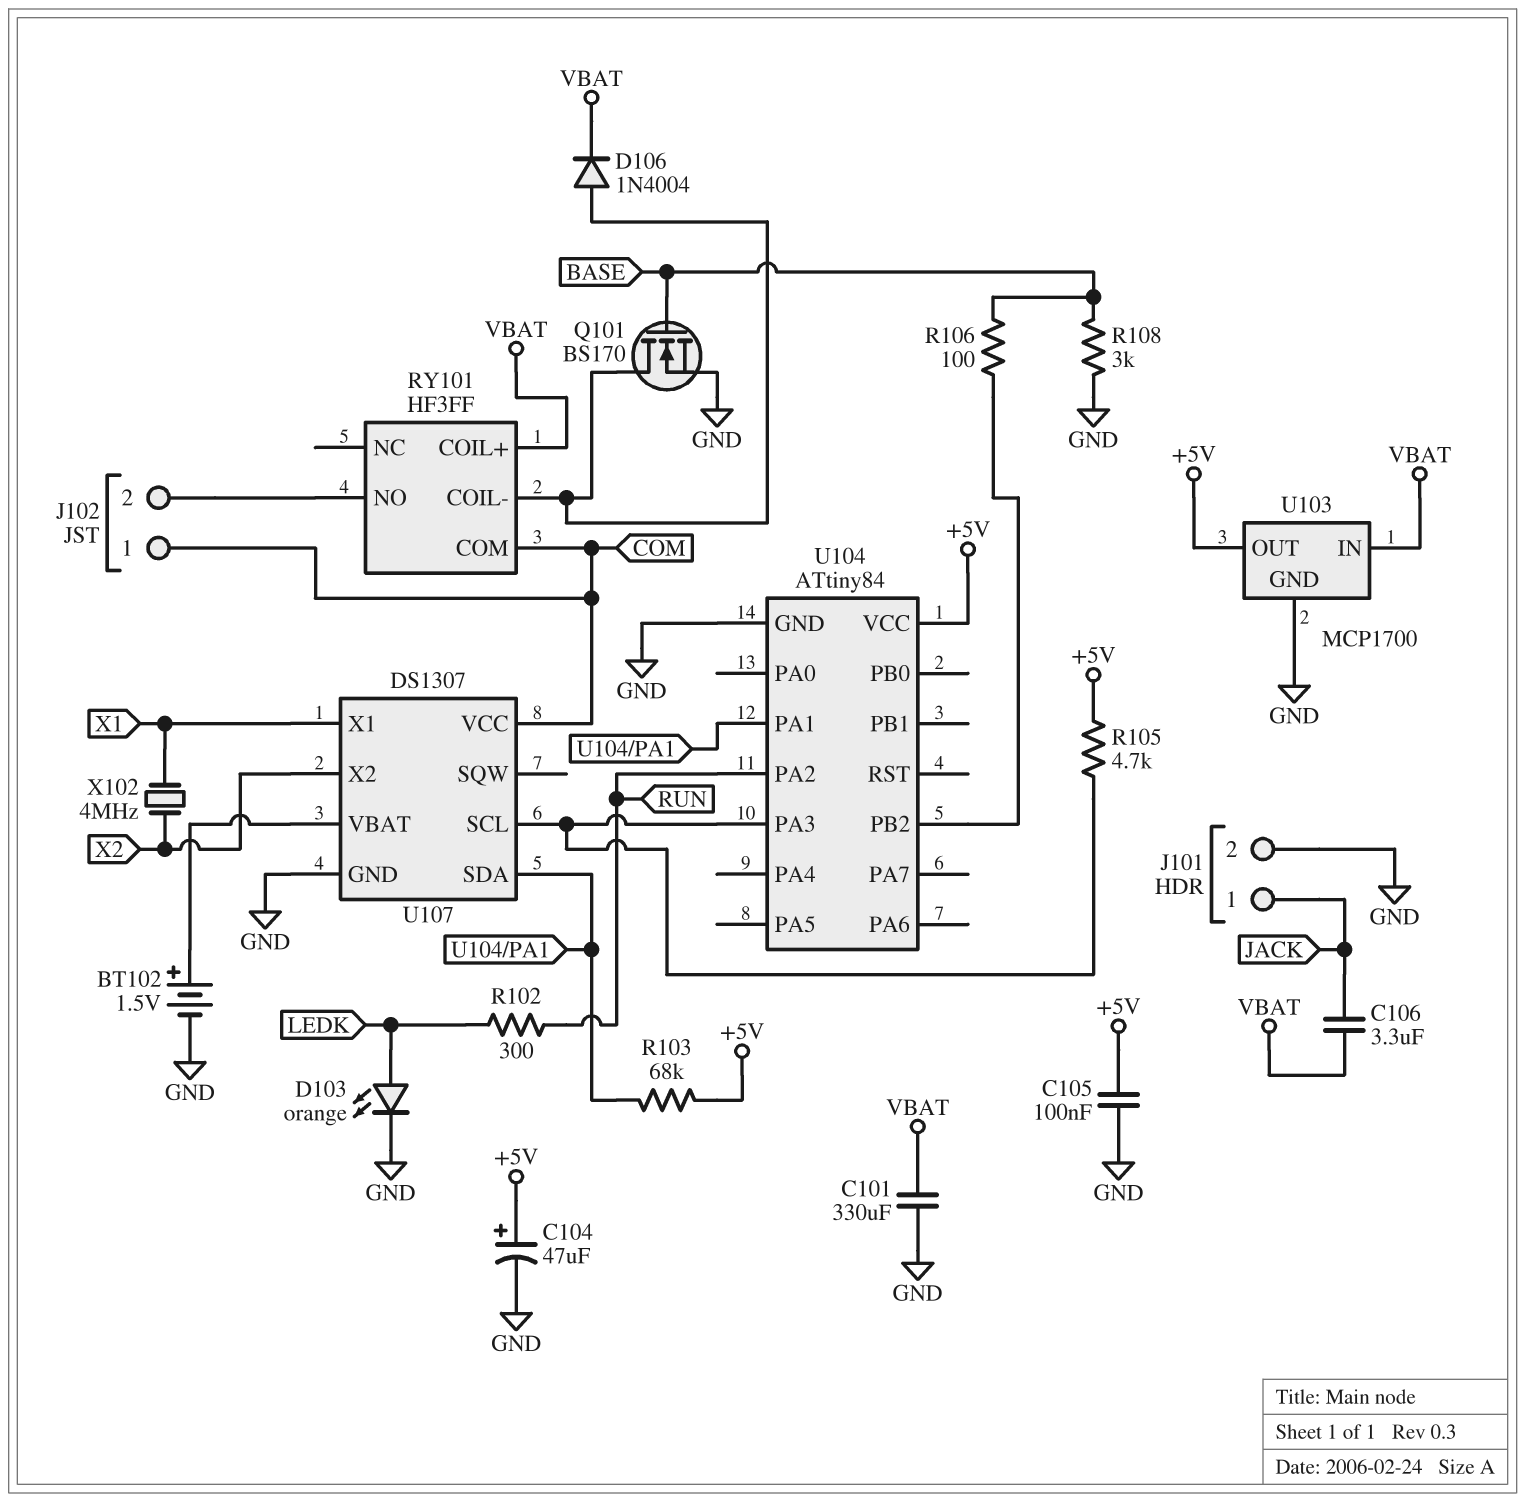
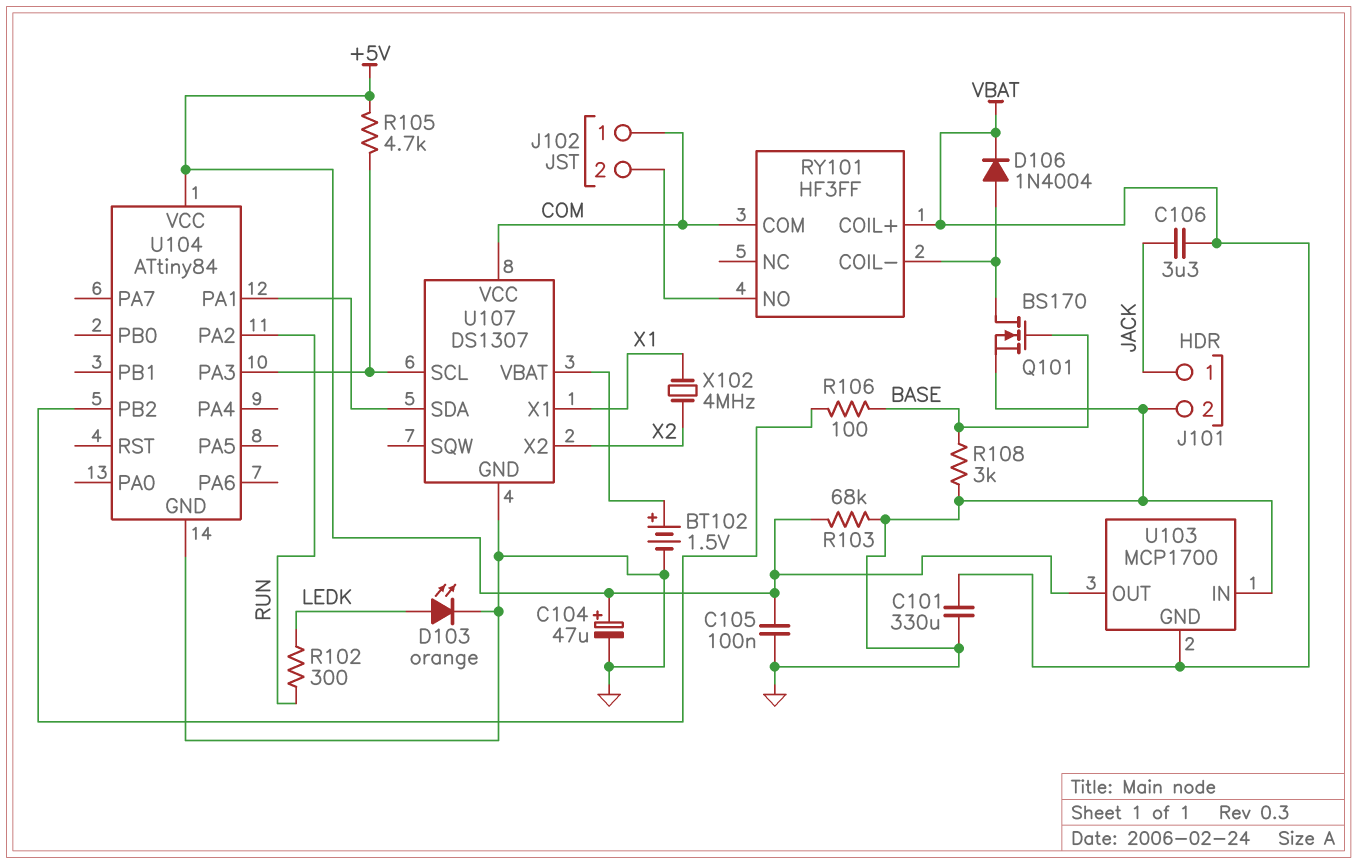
R103: 68k (+5V, U104/PA1) -> 68k (+5V, GND)
U103 pin GND: GND -> VBAT
U103 pin IN: VBAT -> GND

